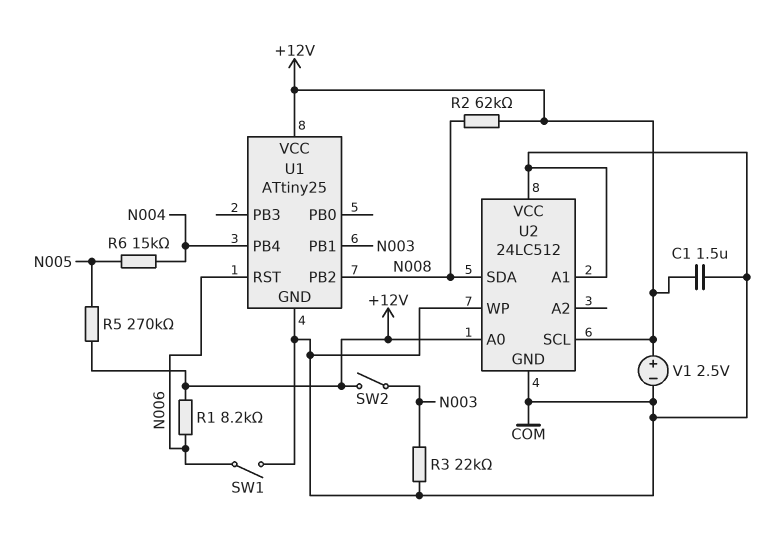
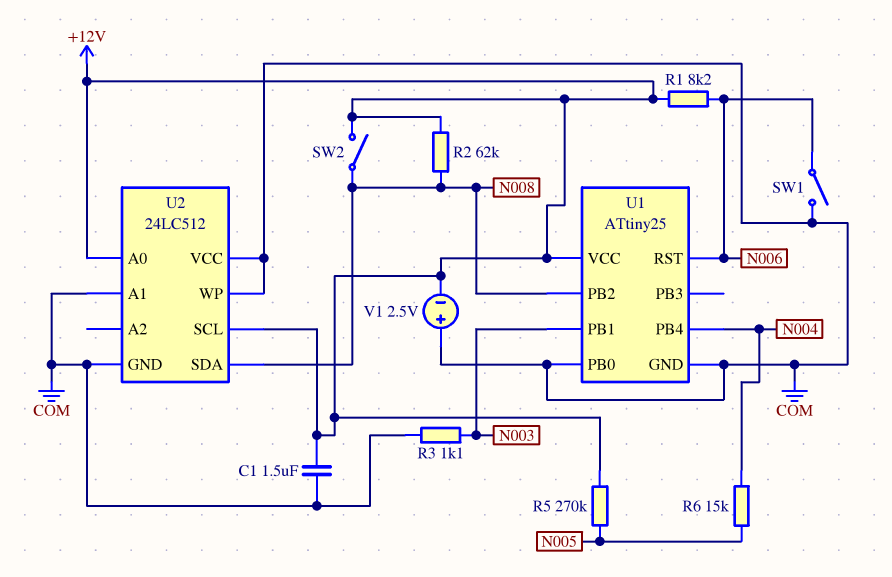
R3: 22k (COM, N003) -> 1.1k (COM, N003)
SW2: switch (+12V, N003) -> switch (+12V, N008)
U1 pin PB0: none -> COM
V1: 2.5V (plus +12V, minus COM) -> 2.5V (plus COM, minus +12V)

